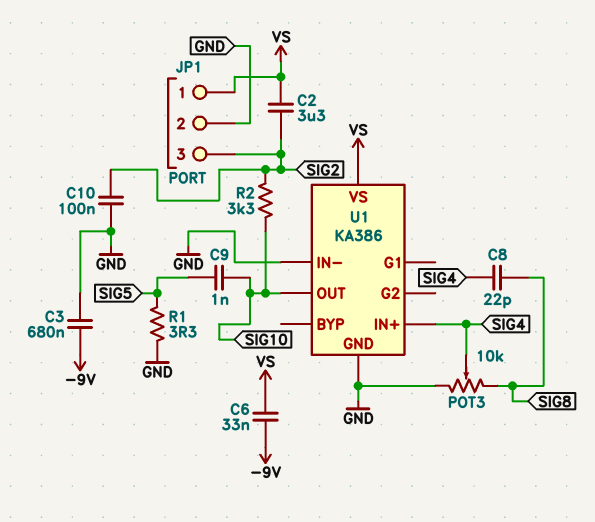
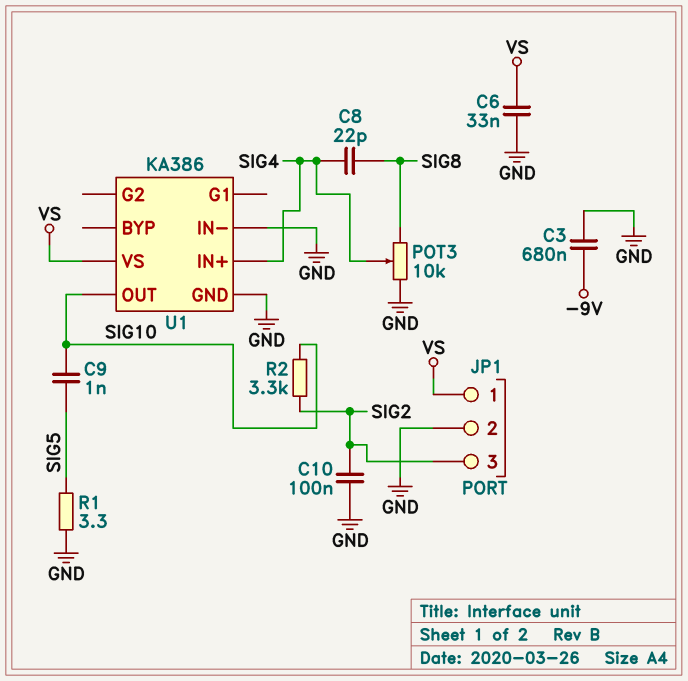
C2: 3.3uF (SIG2, VS) -> none
C6: 33nF (-9V, VS) -> 33nF (GND, VS)

